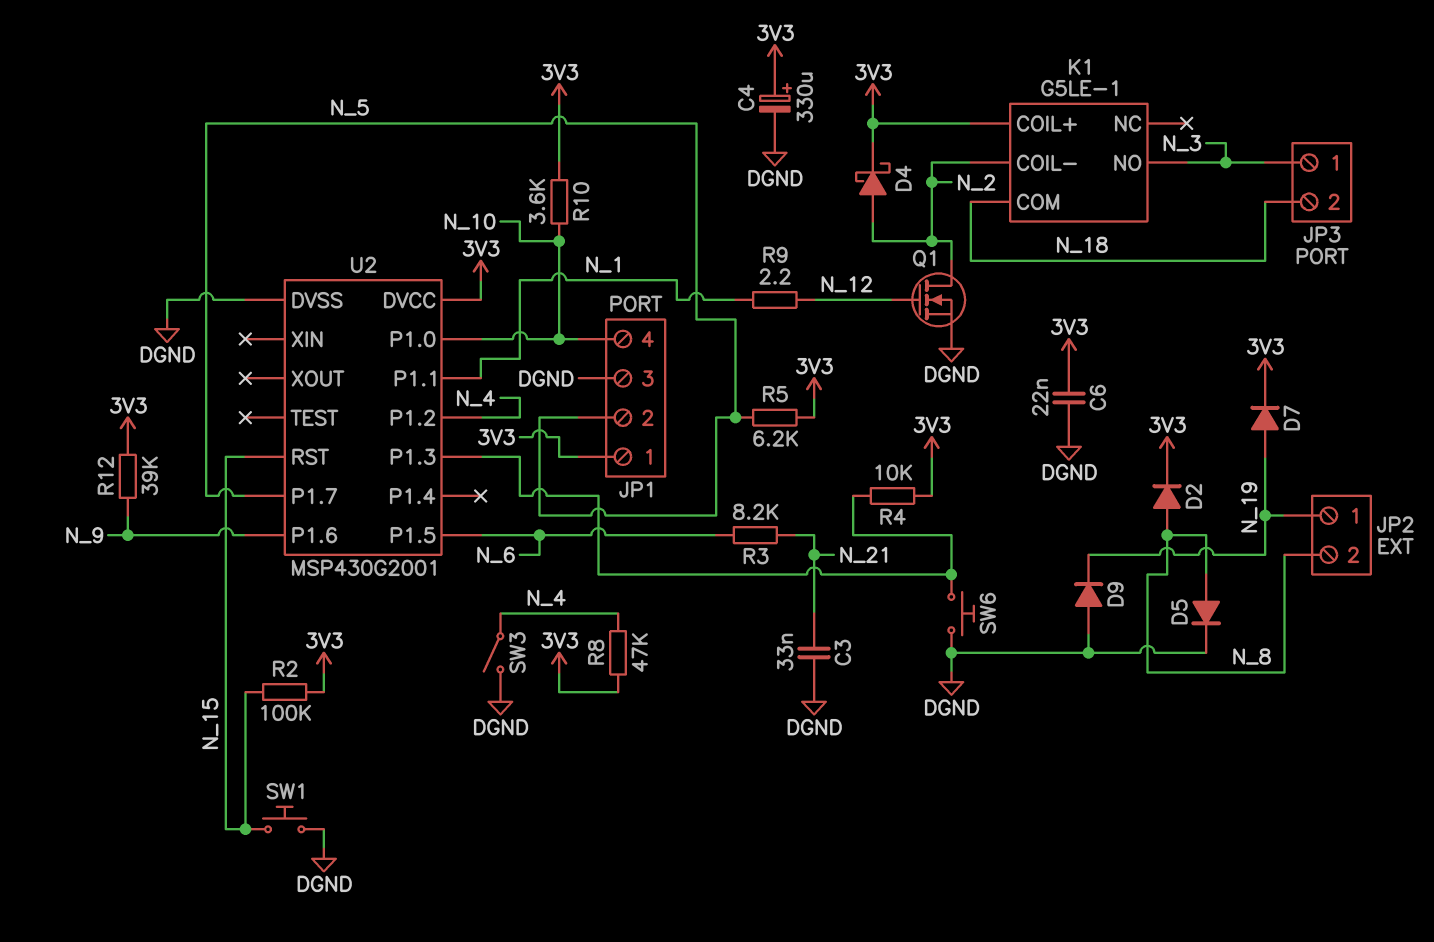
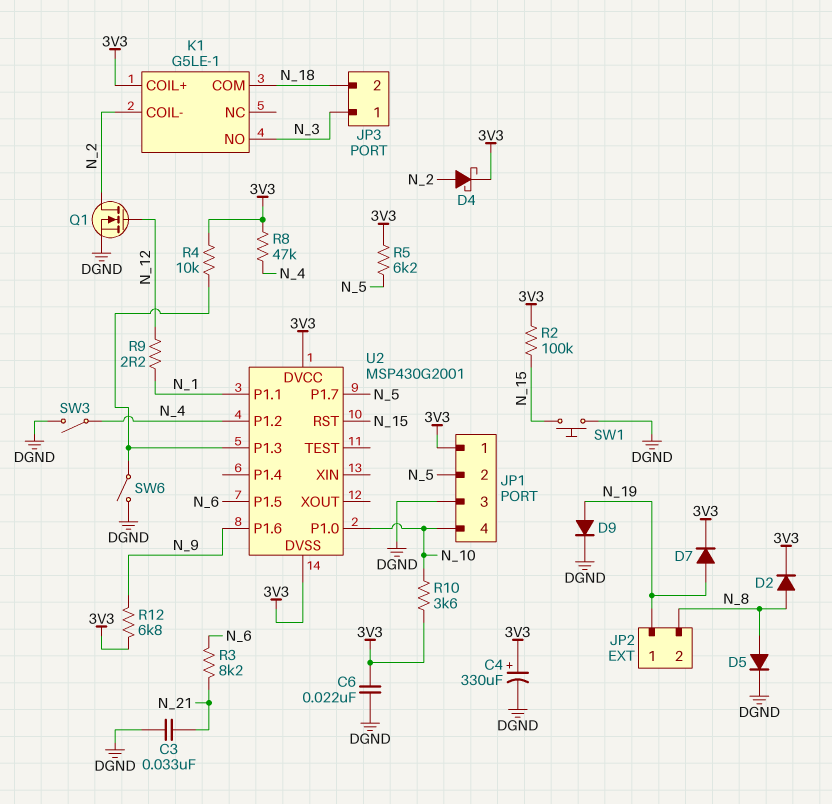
D9: diode (A DGND, K N_19) -> diode (A N_19, K DGND)
R12: 39k (3V3, N_9) -> 6.8k (3V3, N_9)
SW6: button (DGND, U2/P1.3) -> switch (DGND, U2/P1.3)
U2 pin DVSS: DGND -> 3V3

